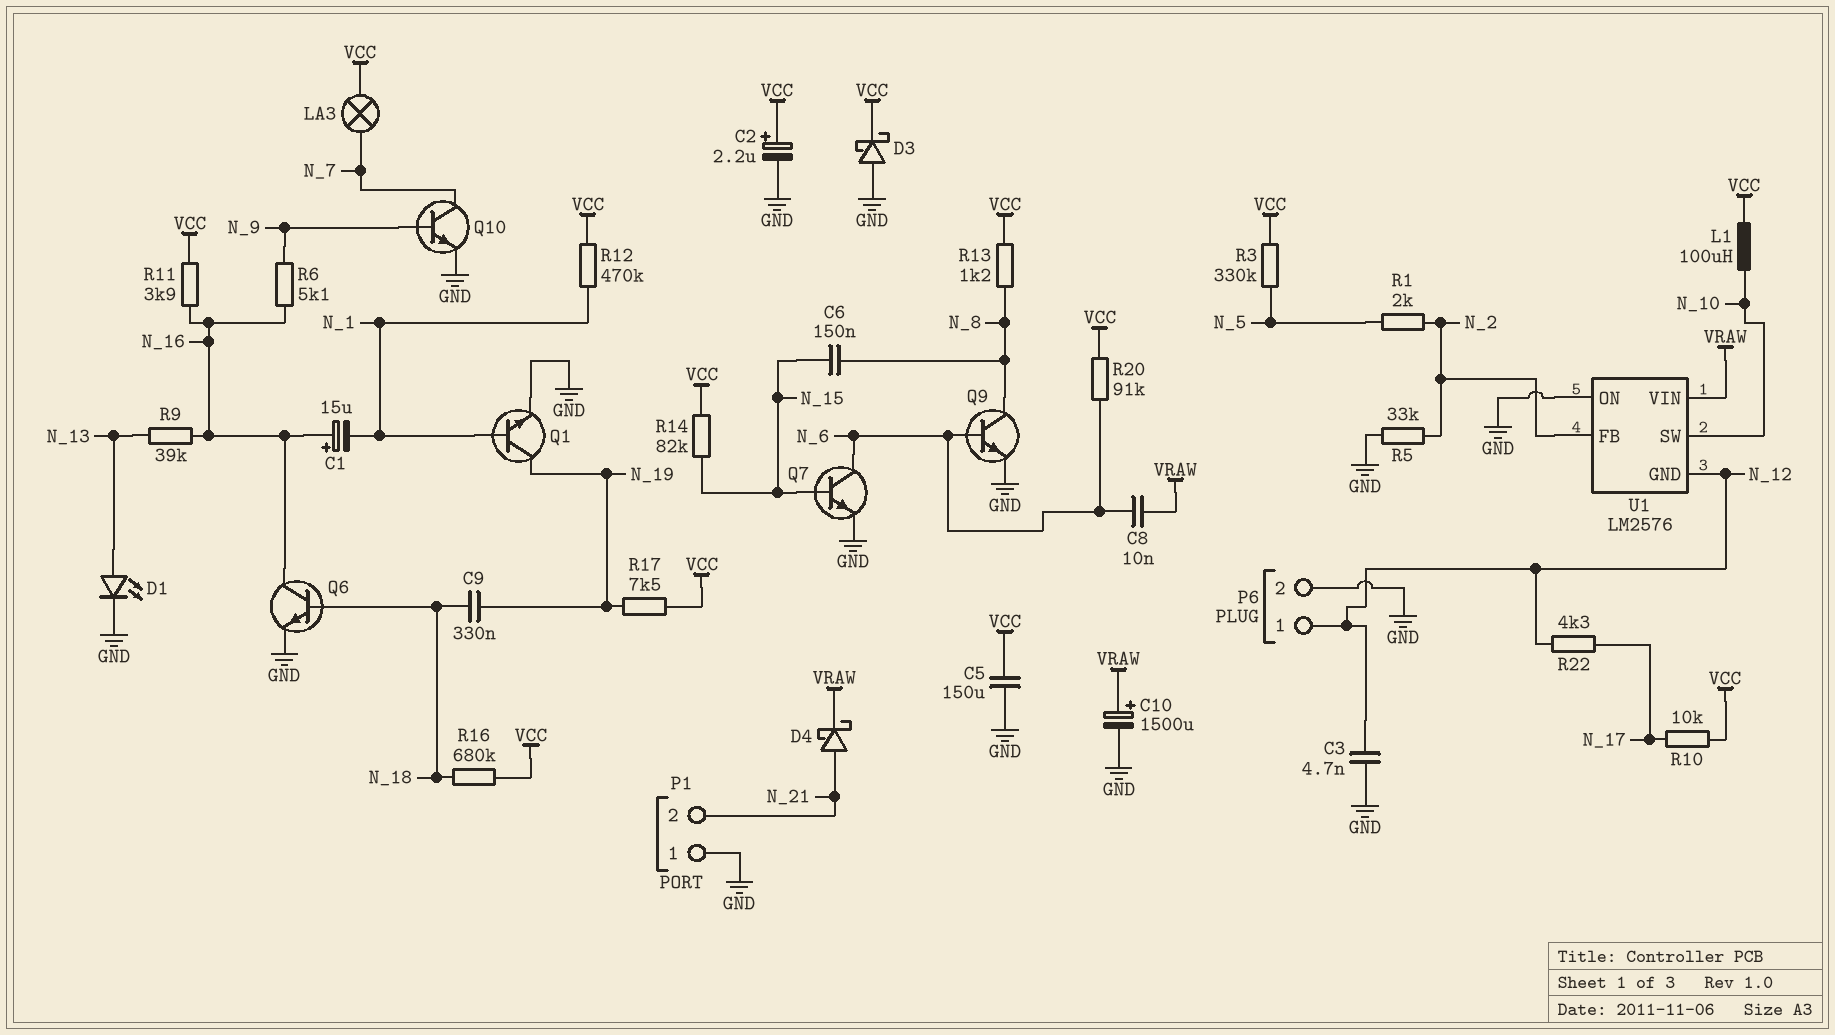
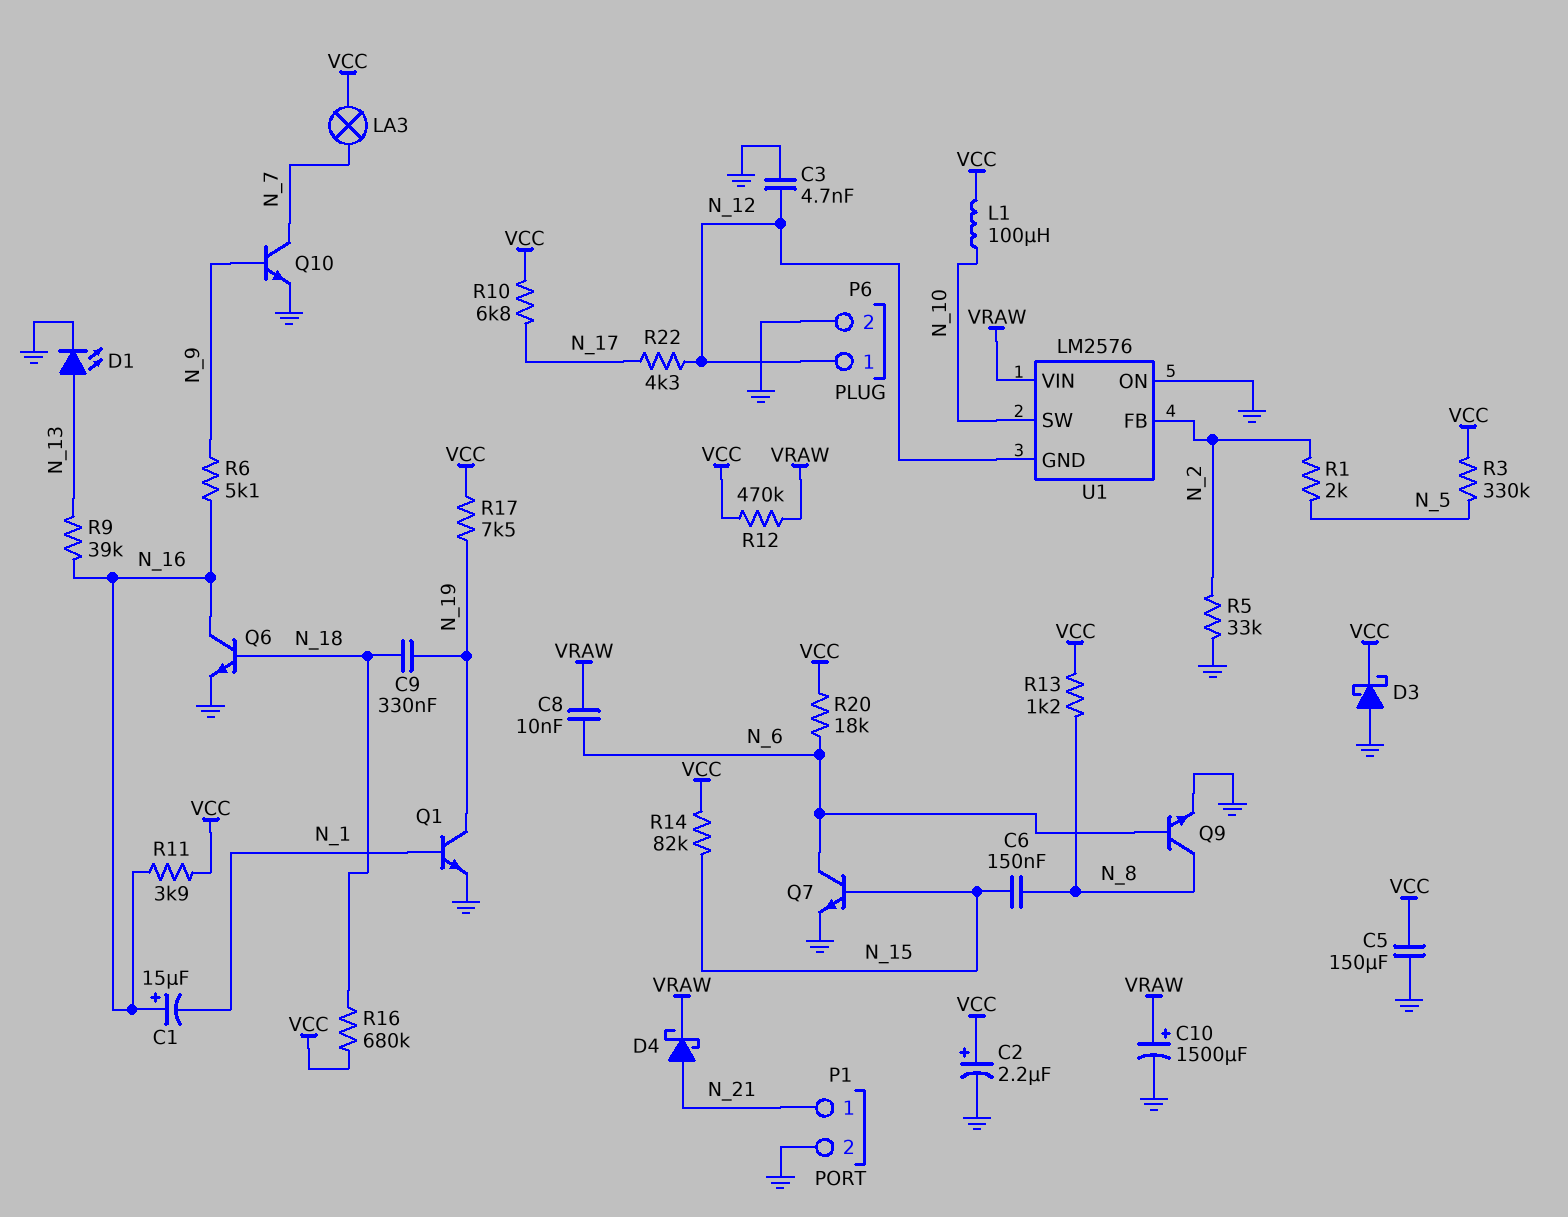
P1 pin 1: GND -> N_21
P1 pin 2: N_21 -> GND
R10: 10k (N_17, VCC) -> 6.8k (N_17, VCC)
R12: 470k (N_1, VCC) -> 470k (VCC, VRAW)
R20: 91k (N_6, VCC) -> 18k (N_6, VCC)

